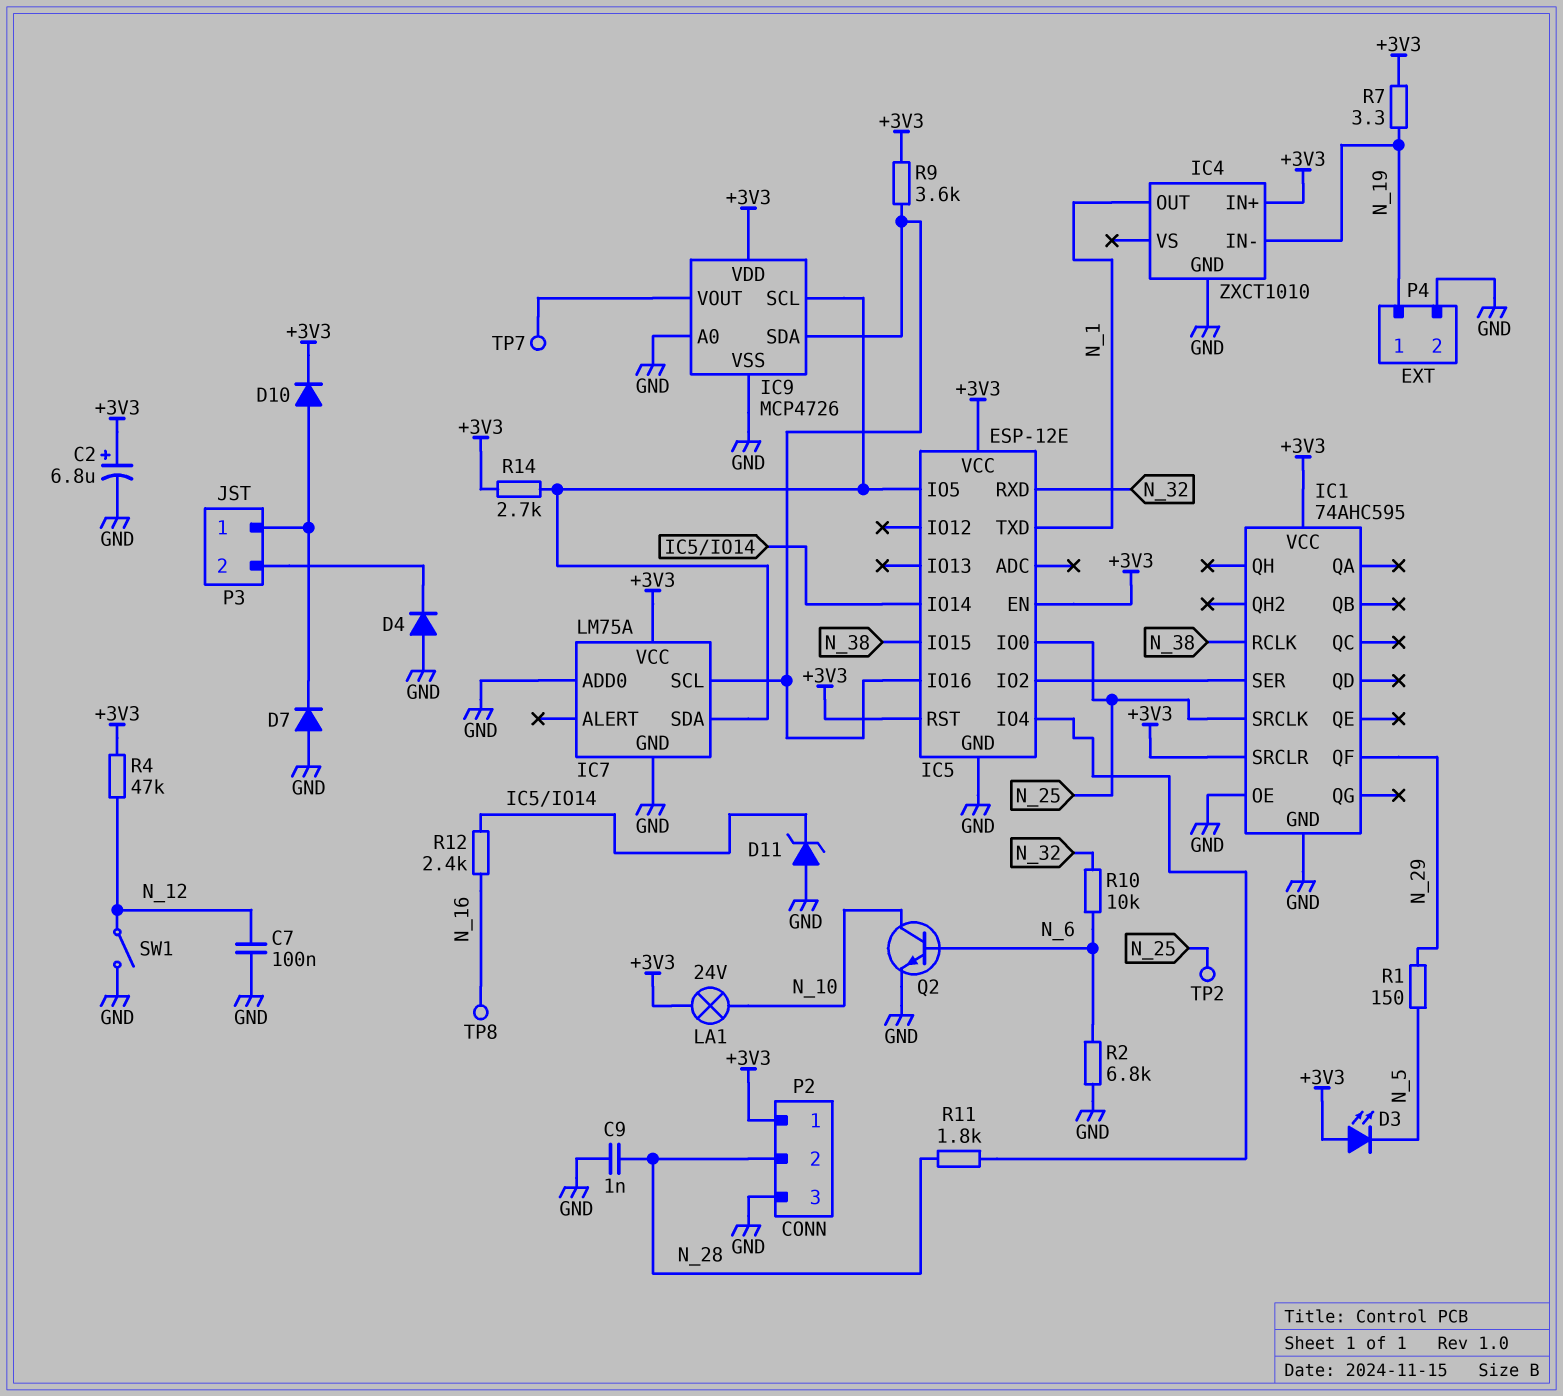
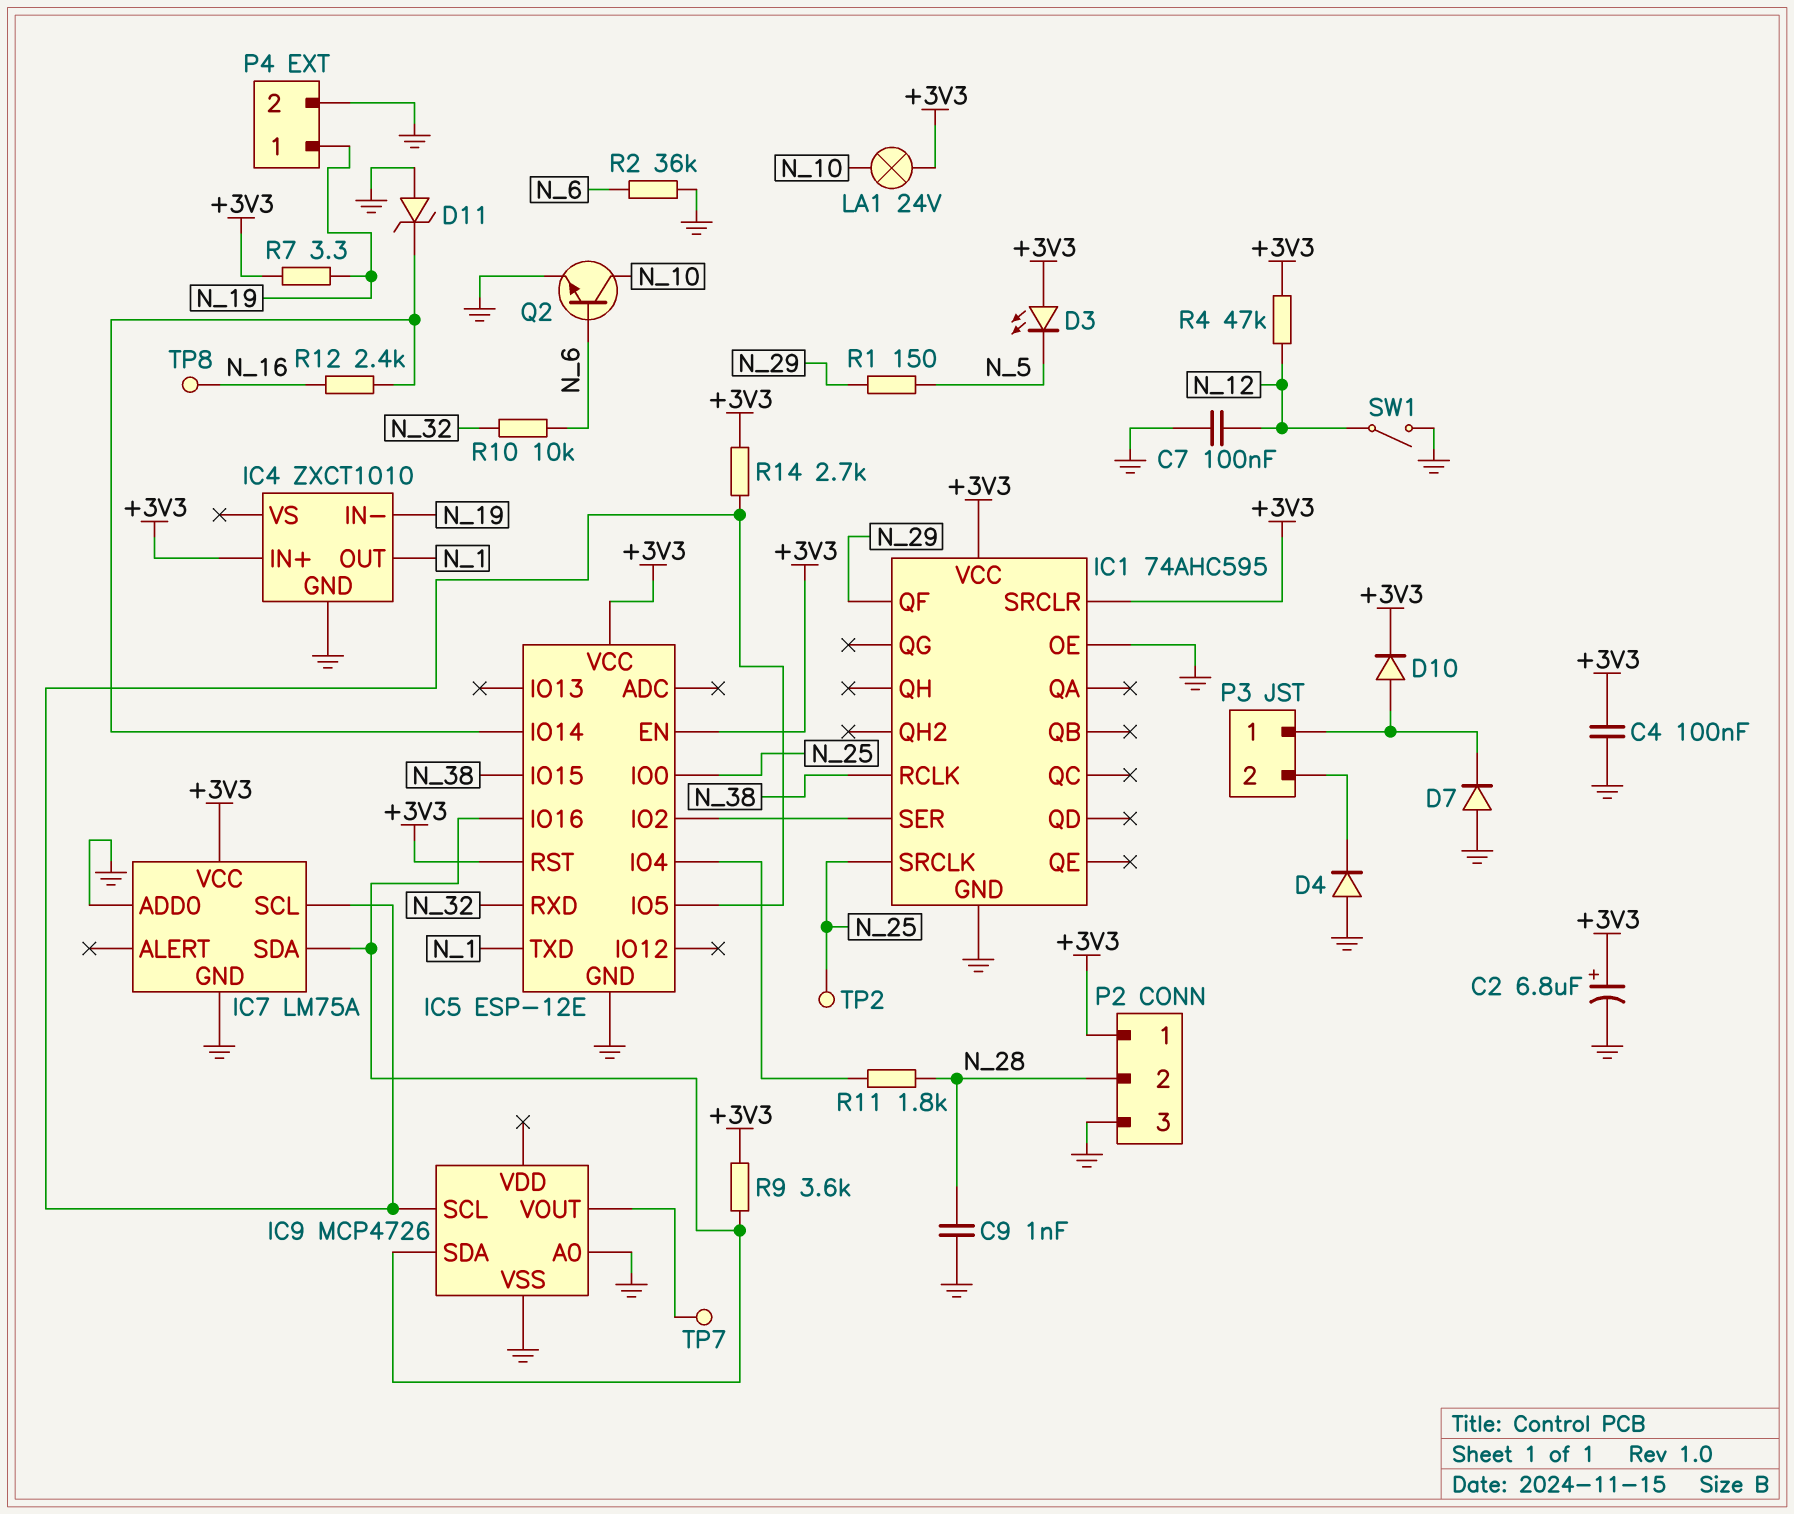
C4: none -> 100nF (+3V3, GND)
IC7 pin SCL: IC5/IO16 -> IC5/IO5
IC7 pin SDA: IC5/IO5 -> IC5/IO16
IC9 pin VDD: +3V3 -> none
R2: 6.8k (GND, N_6) -> 36k (GND, N_6)

